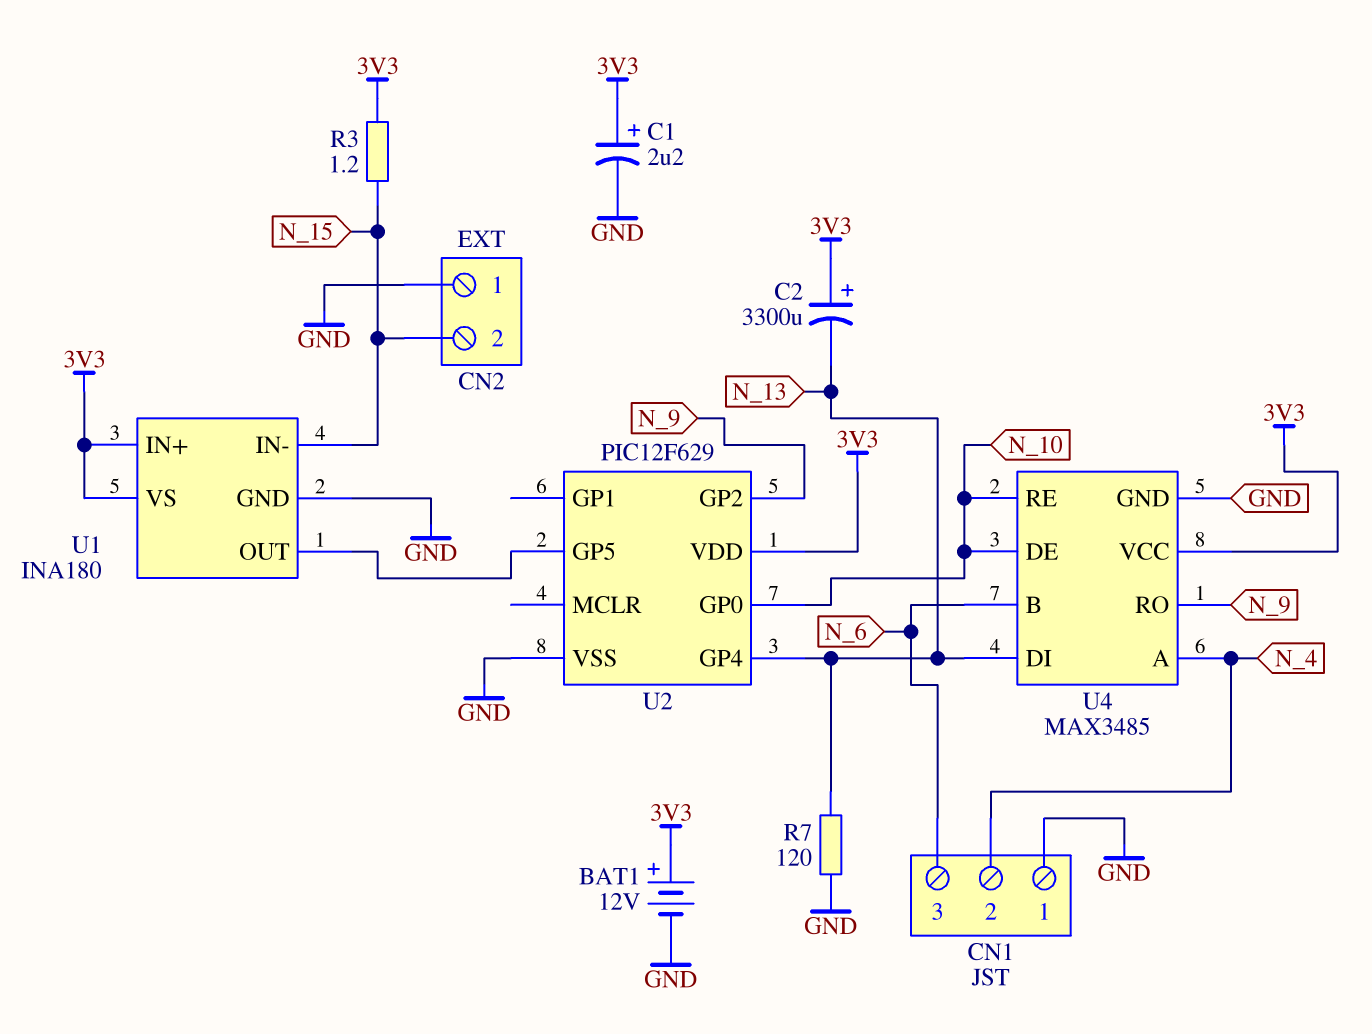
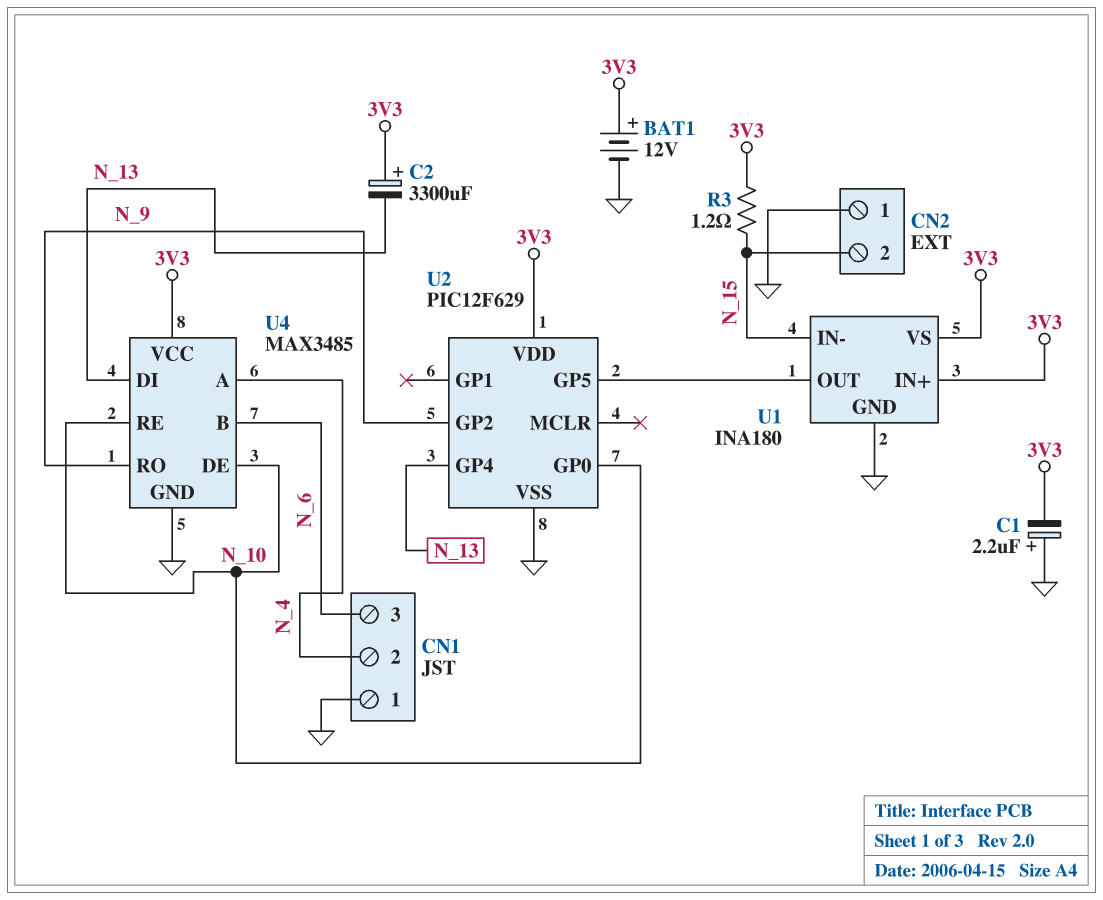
C1: 2.2uF (plus 3V3, minus GND) -> 2.2uF (plus GND, minus 3V3)
R7: 120 (GND, N_13) -> none

